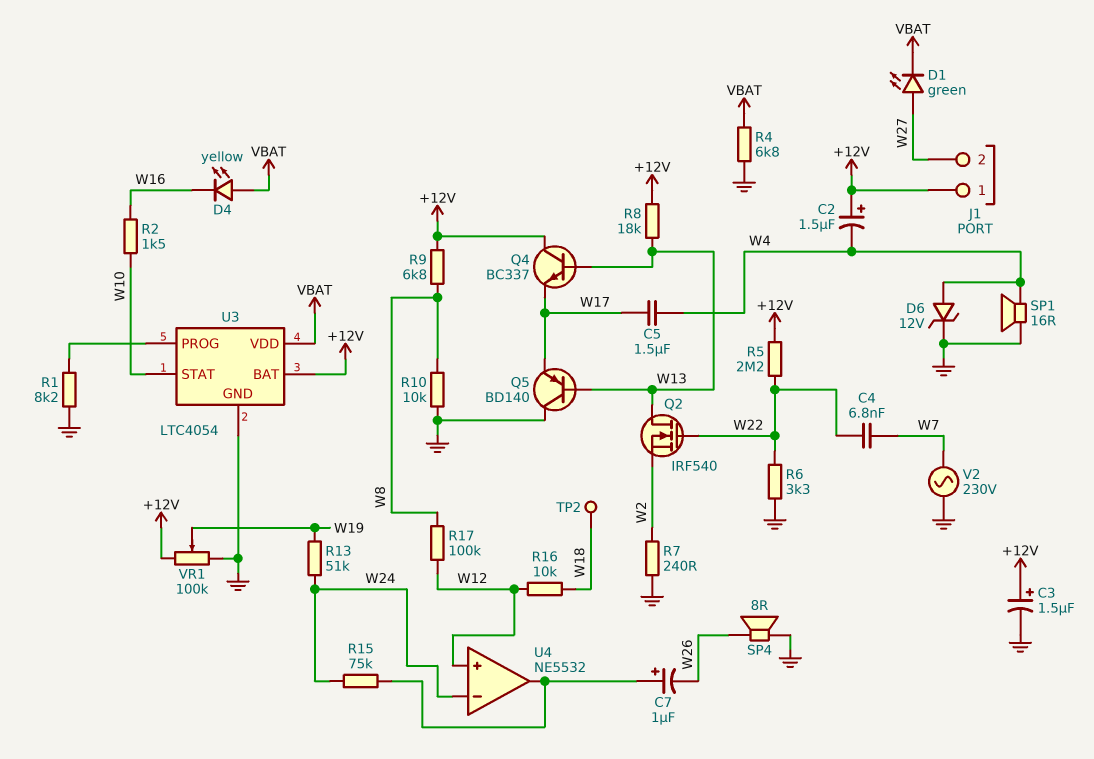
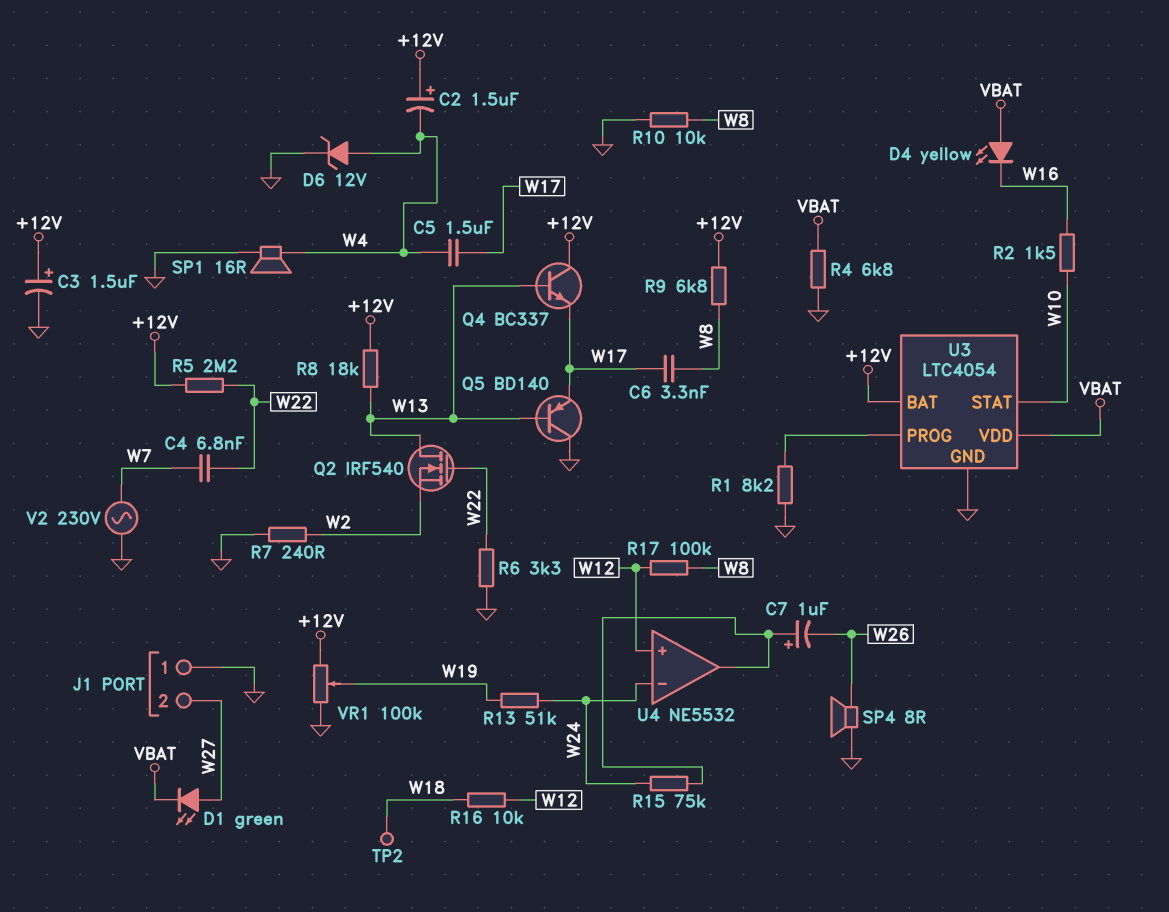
C6: none -> 3.3nF (W8, W17)
J1 pin 1: +12V -> GND

